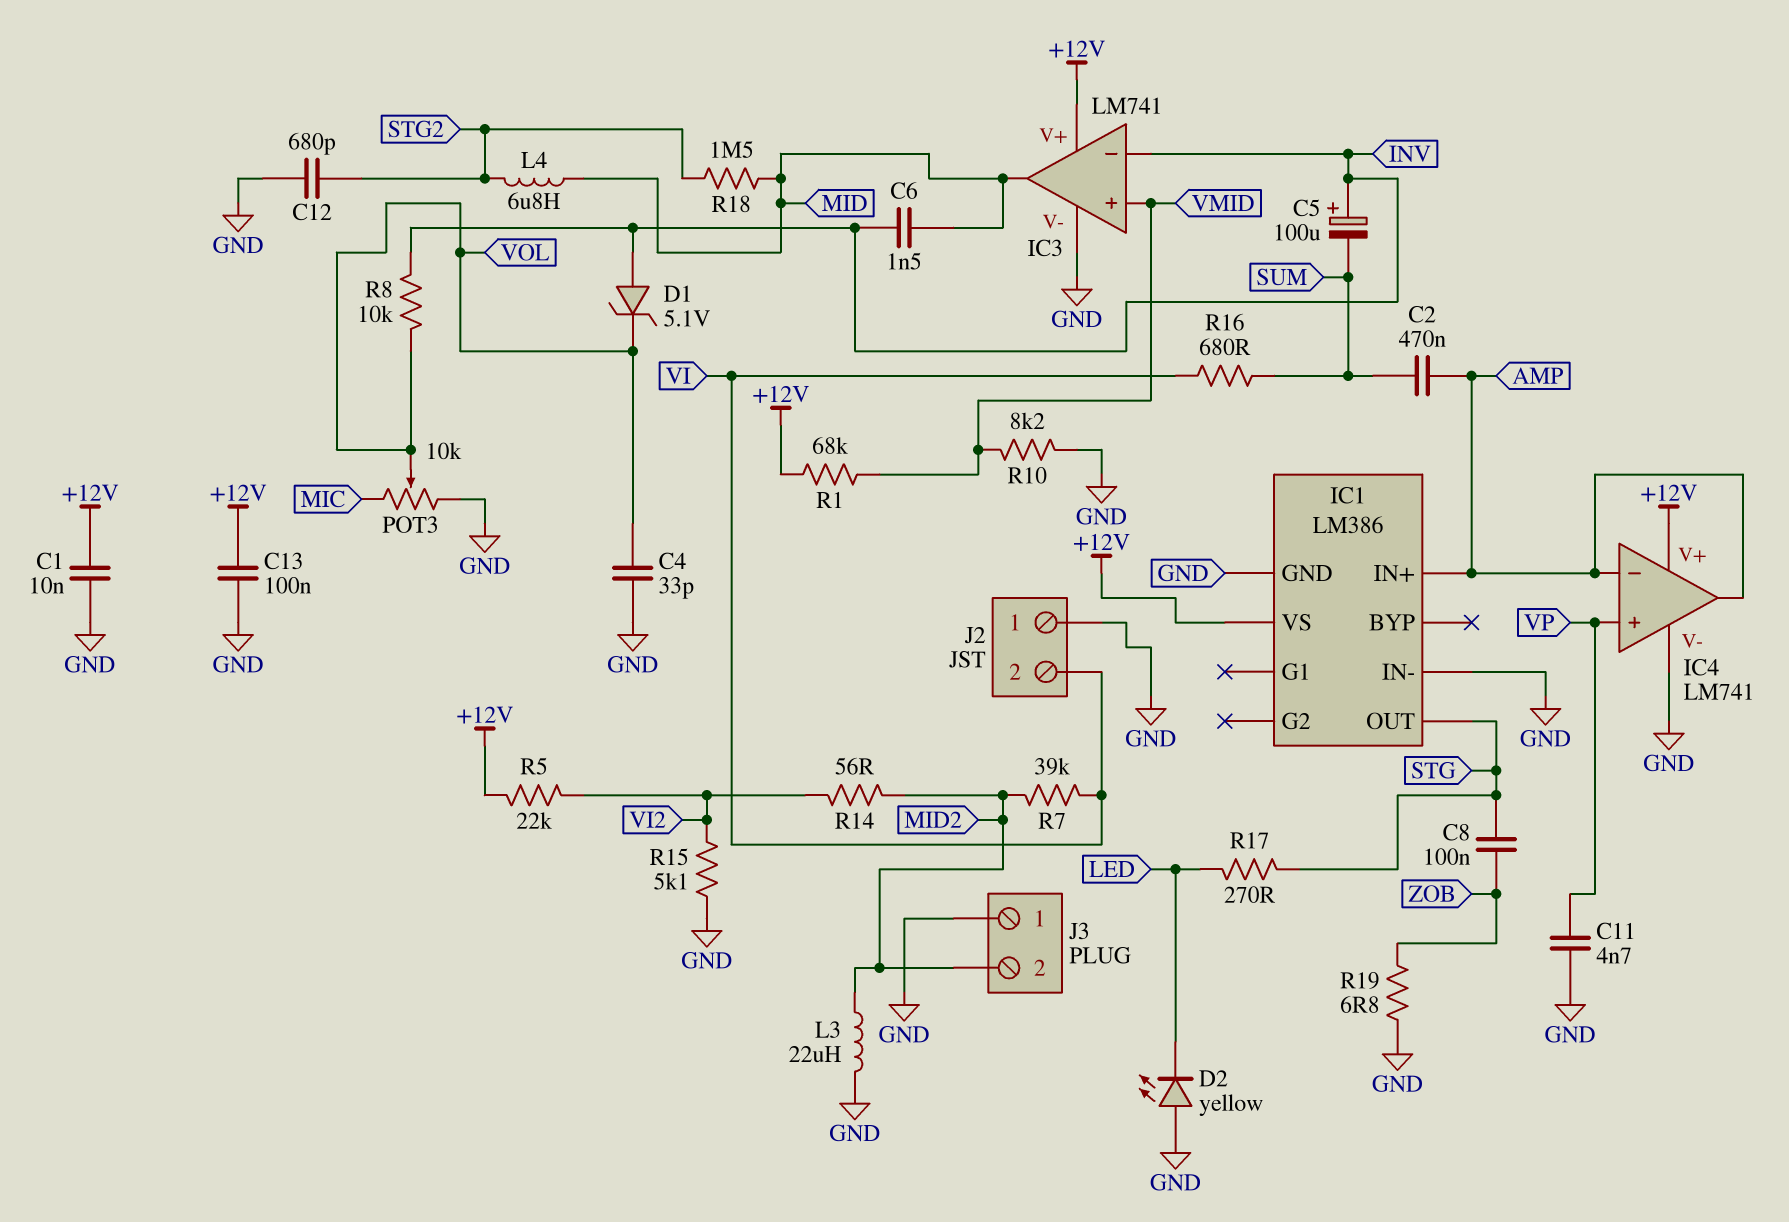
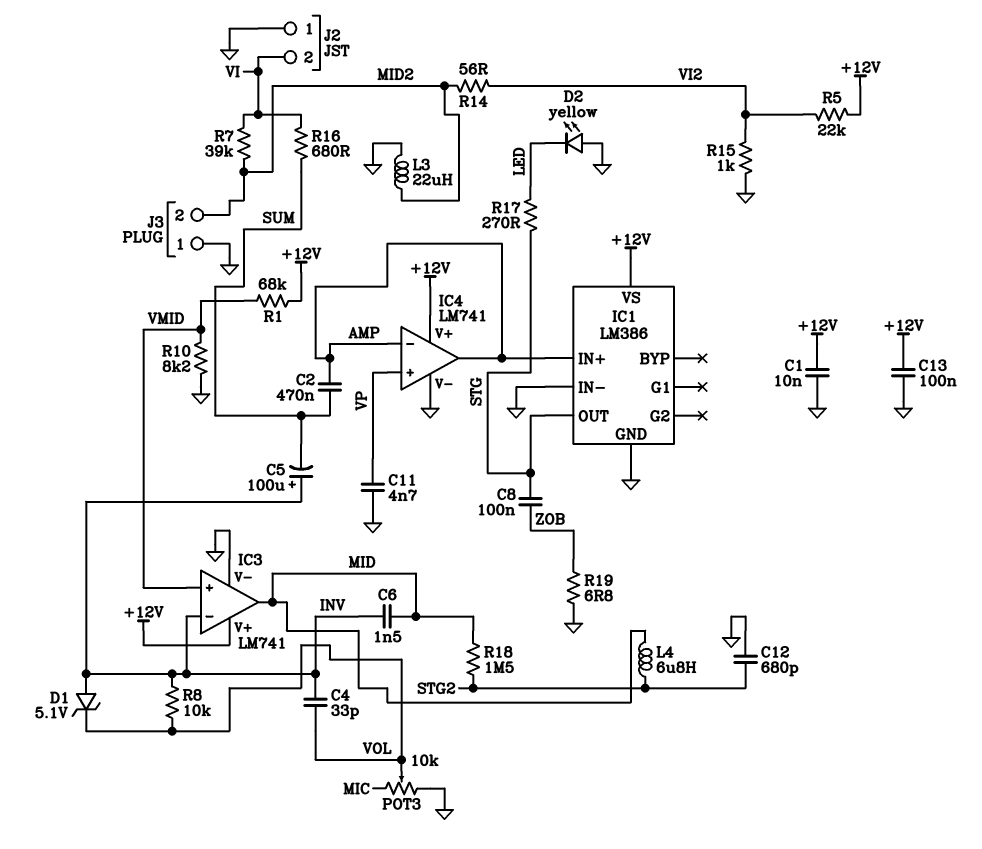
C4: 33pF (GND, VOL) -> 33pF (INV, VOL)
R15: 5.1k (GND, VI2) -> 1k (GND, VI2)

